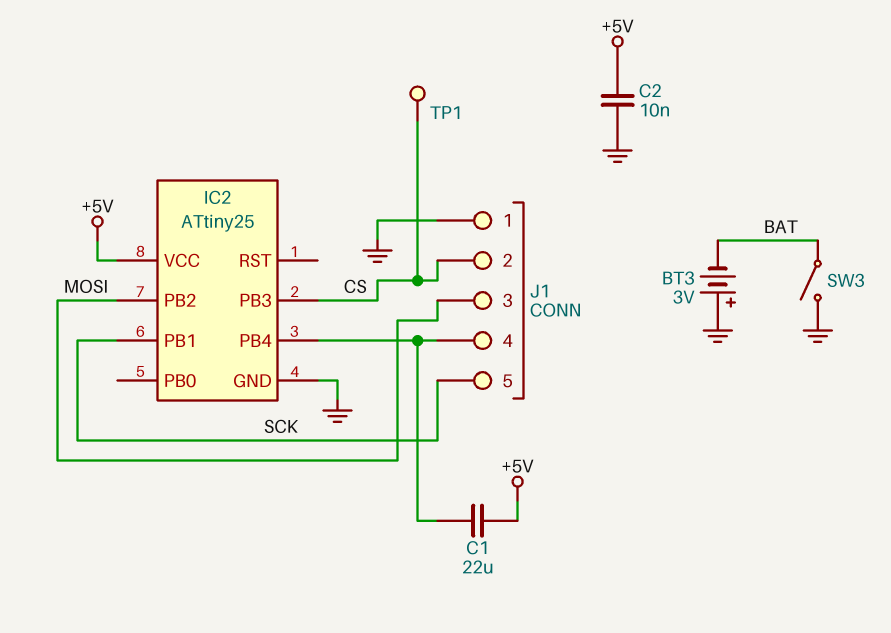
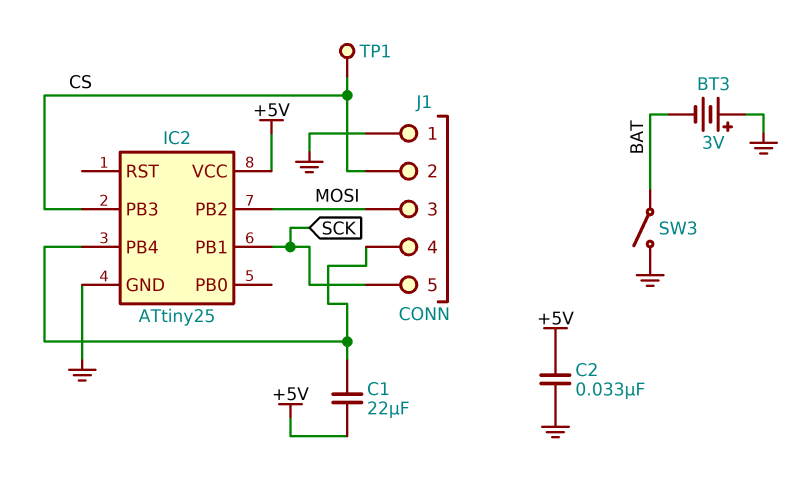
C2: 10nF (+5V, GND) -> 33nF (+5V, GND)

